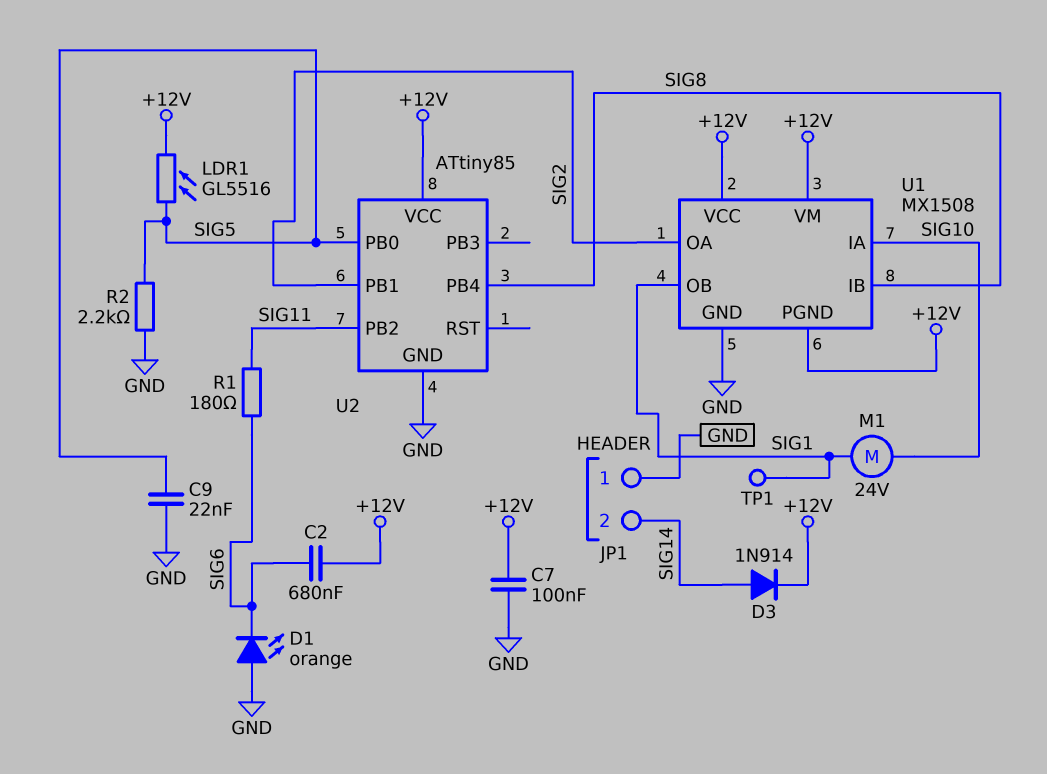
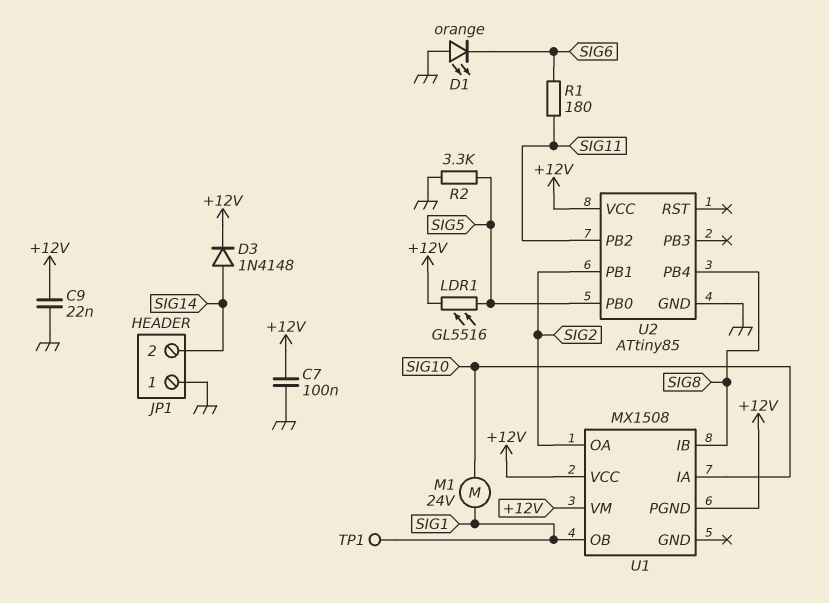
C2: 680nF (+12V, SIG6) -> none
C9: 22nF (GND, SIG5) -> 22nF (+12V, GND)
D3: diode 1N914 (A SIG14, K +12V) -> diode 1N4148 (A SIG14, K +12V)
R2: 2.2k (GND, SIG5) -> 3.3k (GND, SIG5)
U1 pin GND: GND -> none

